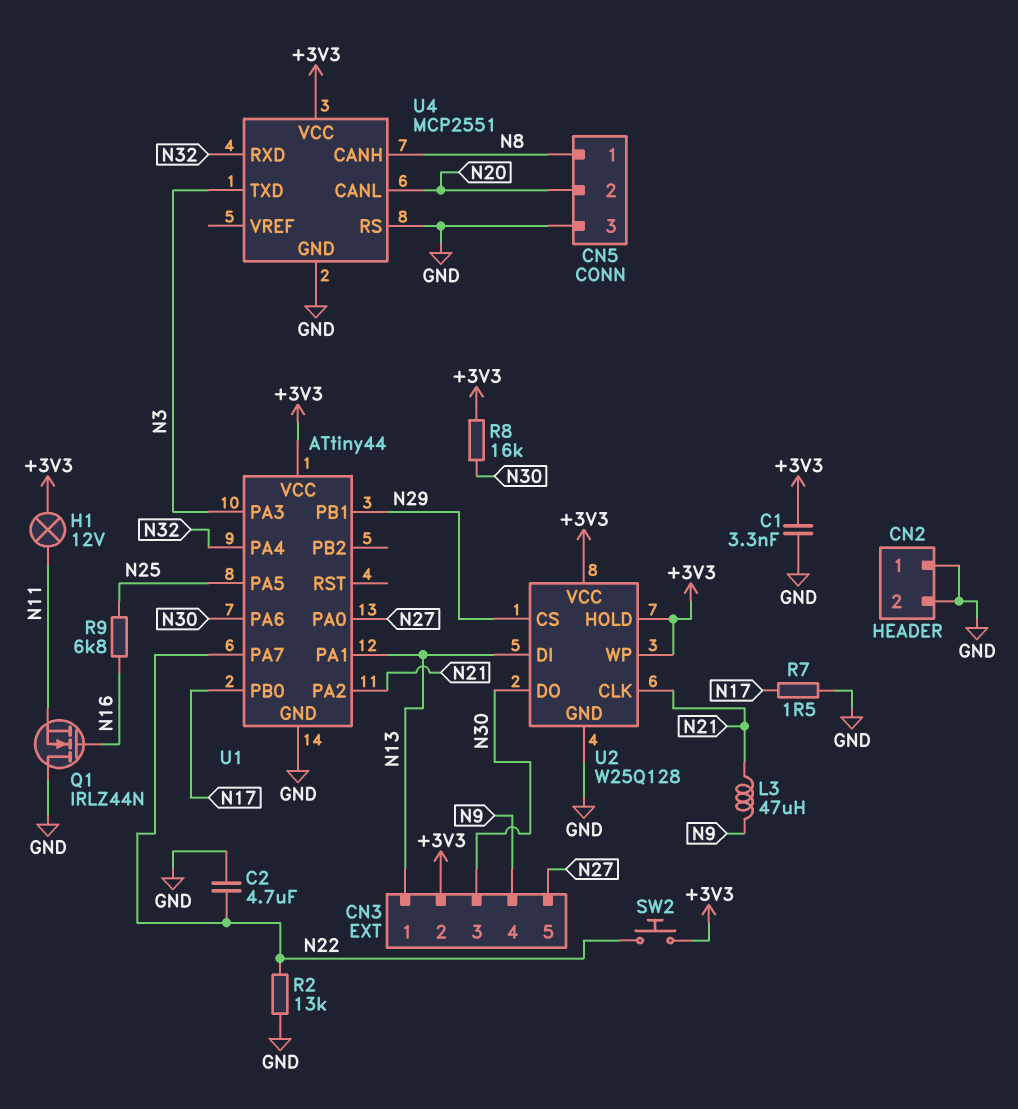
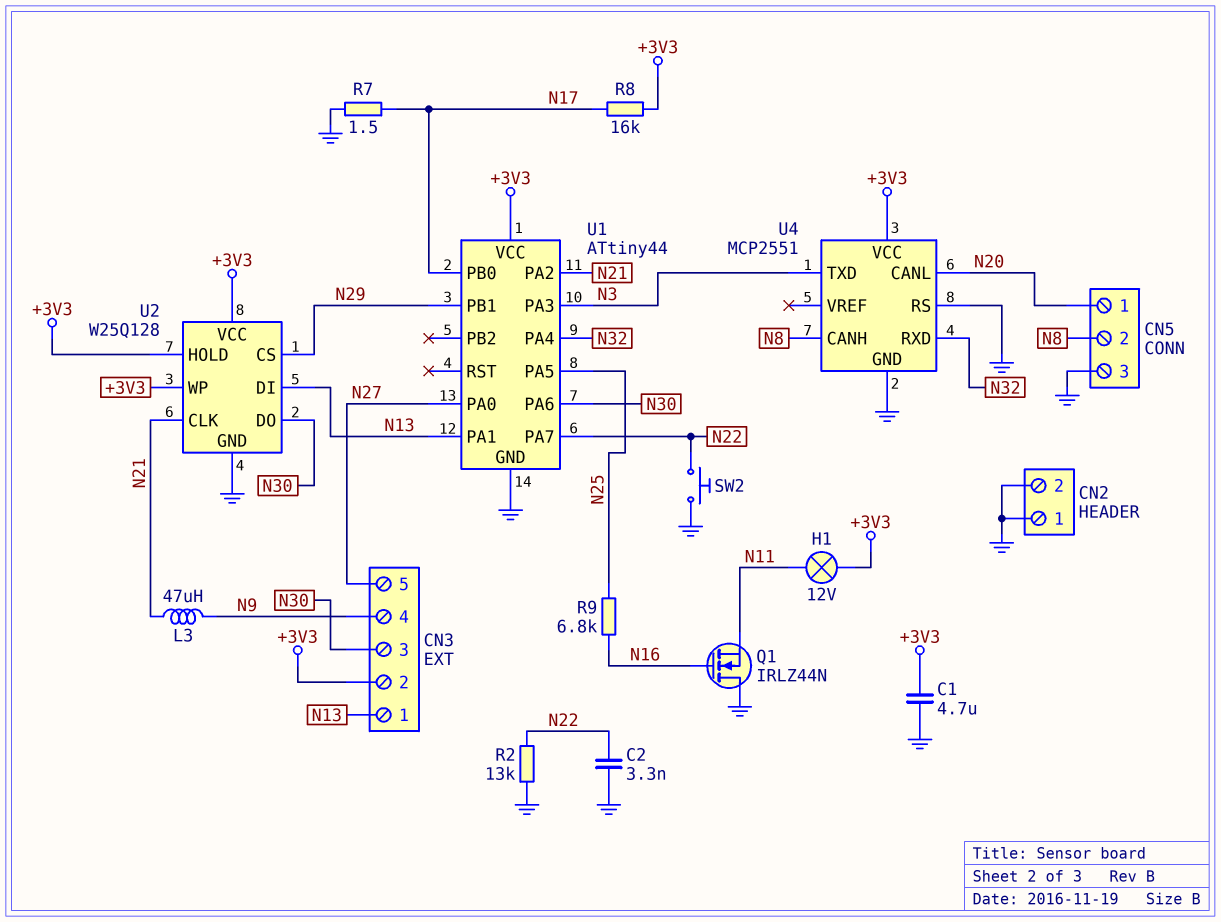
C1: 3.3nF (+3V3, GND) -> 4.7uF (+3V3, GND)
C2: 4.7uF (GND, N22) -> 3.3nF (GND, N22)
CN5 pin 1: N8 -> N20
CN5 pin 2: N20 -> N8
R8: 16k (+3V3, N30) -> 16k (+3V3, N17)
SW2: button (+3V3, N22) -> button (GND, N22)

